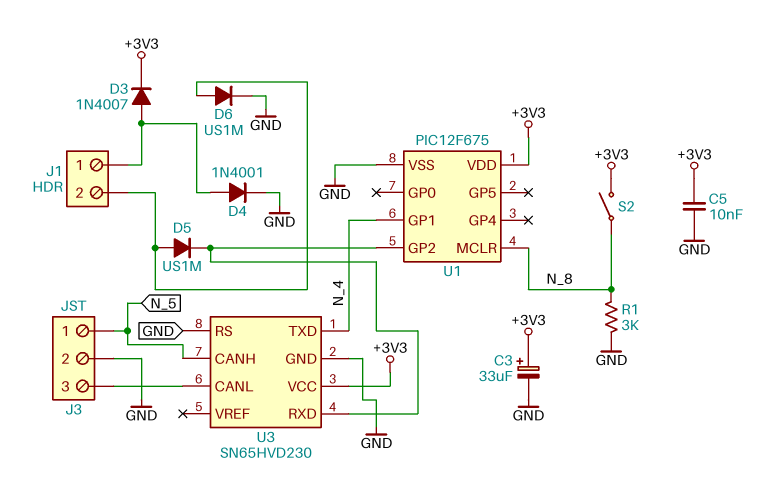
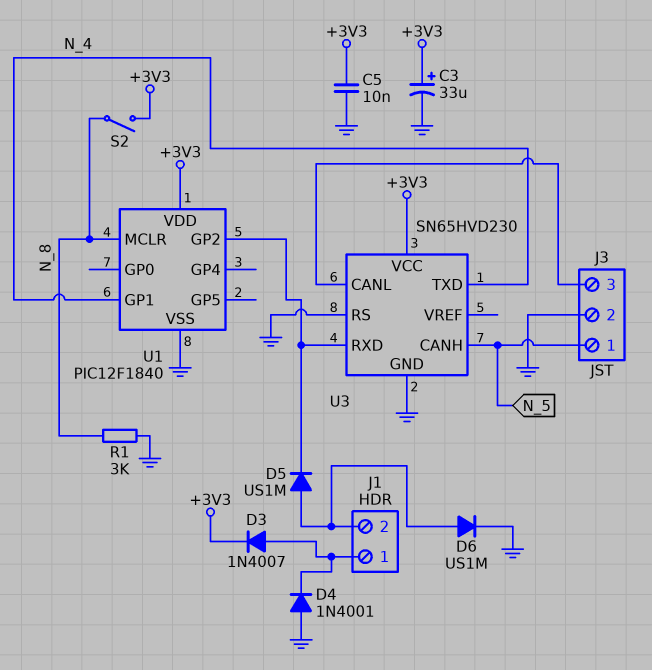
D4: diode 1N4001 (A J1/1, K GND) -> diode 1N4001 (A GND, K J1/1)
U1: PIC12F675 -> PIC12F1840

